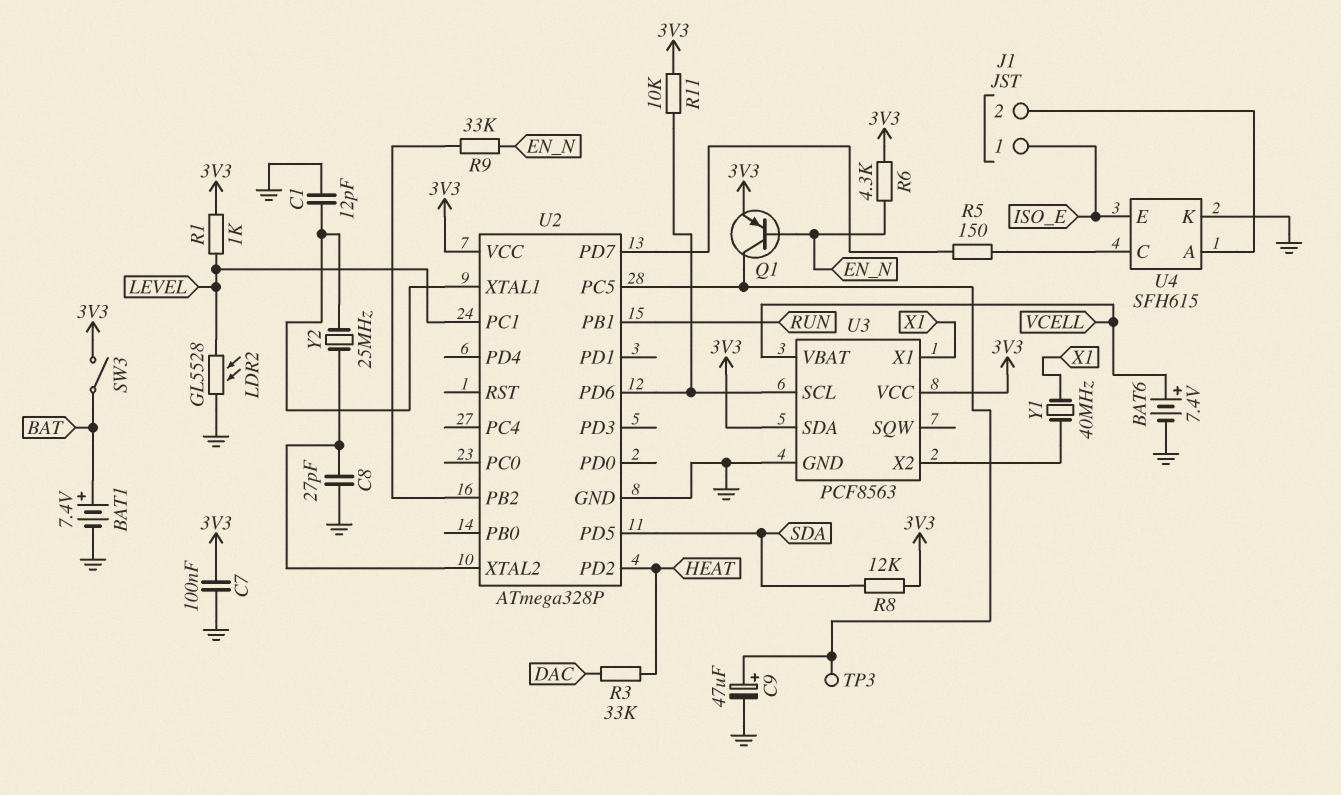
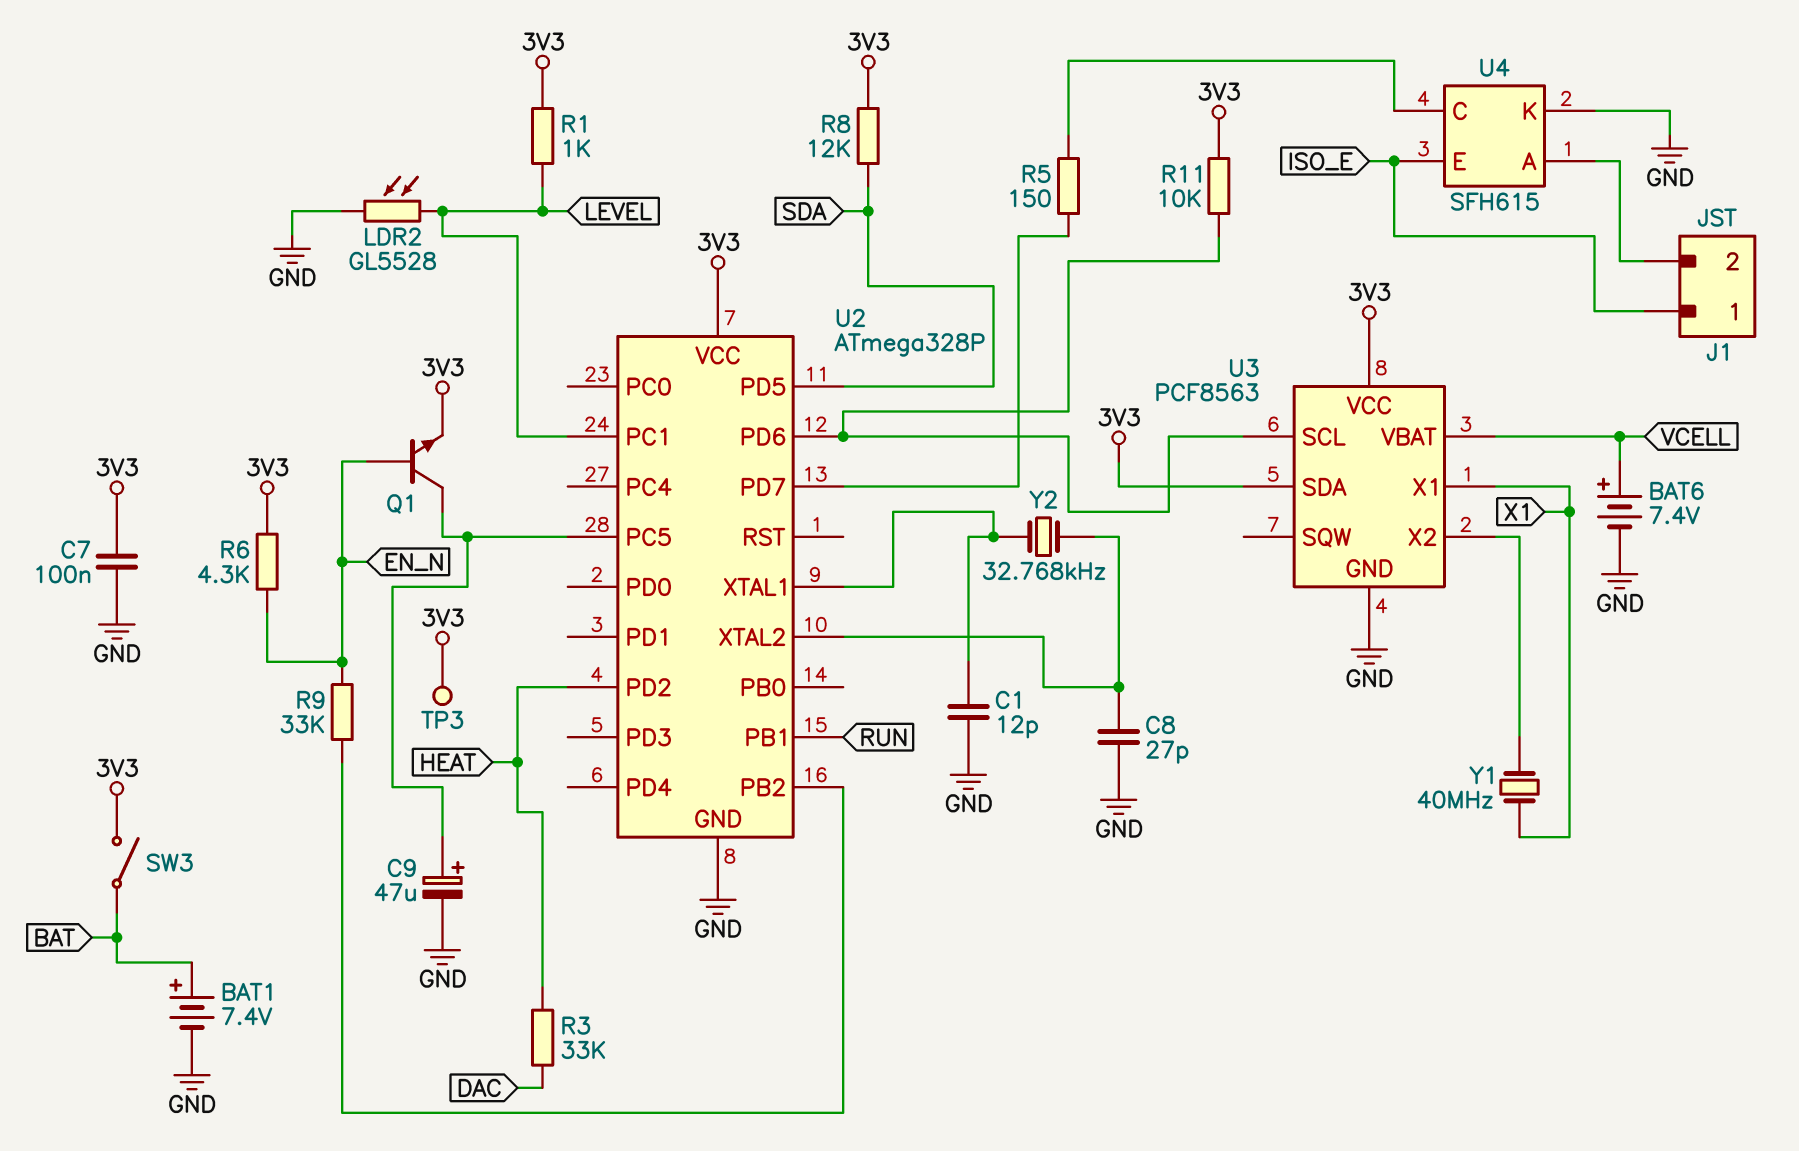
Q1: PNP (B EN_N, C U2/PC5, E 3V3) -> NPN (B EN_N, C U2/PC5, E 3V3)
TP3: test point (U2/PC5) -> test point (3V3)
Y2: 25MHz (U2/XTAL1, U2/XTAL2) -> 32.768kHz (U2/XTAL1, U2/XTAL2)

